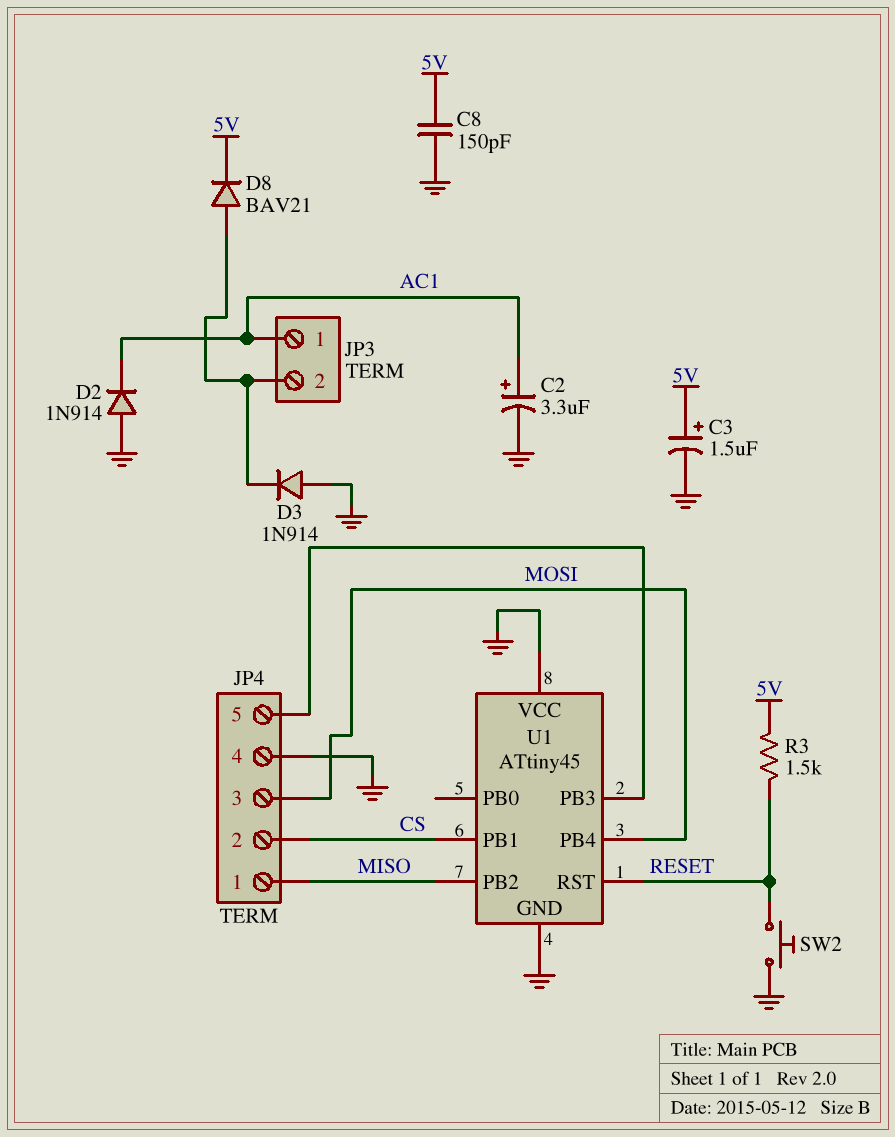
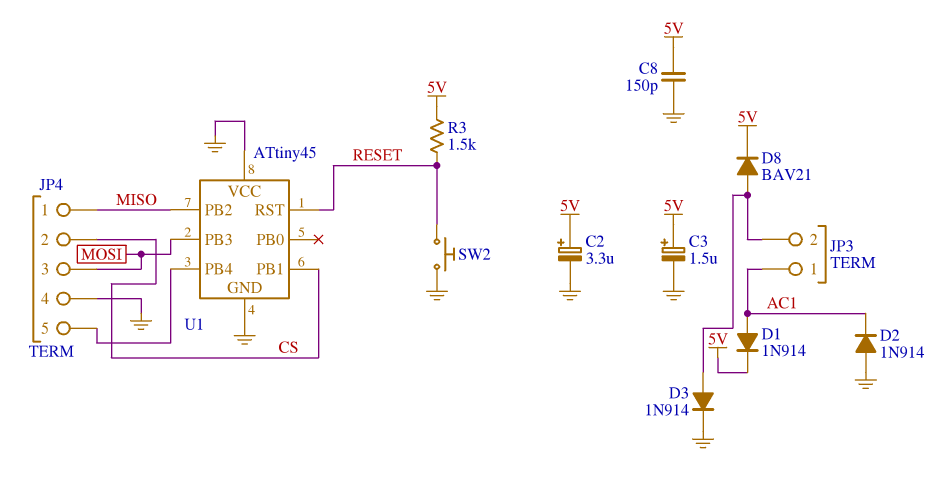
C2: 3.3uF (plus AC1, minus GND) -> 3.3uF (plus 5V, minus GND)
D1: none -> diode 1N914 (A AC1, K 5V)
D3: diode 1N914 (A GND, K JP3/2) -> diode 1N914 (A JP3/2, K GND)
U1 pin PB3: JP4/5 -> MOSI
U1 pin PB4: MOSI -> JP4/5

